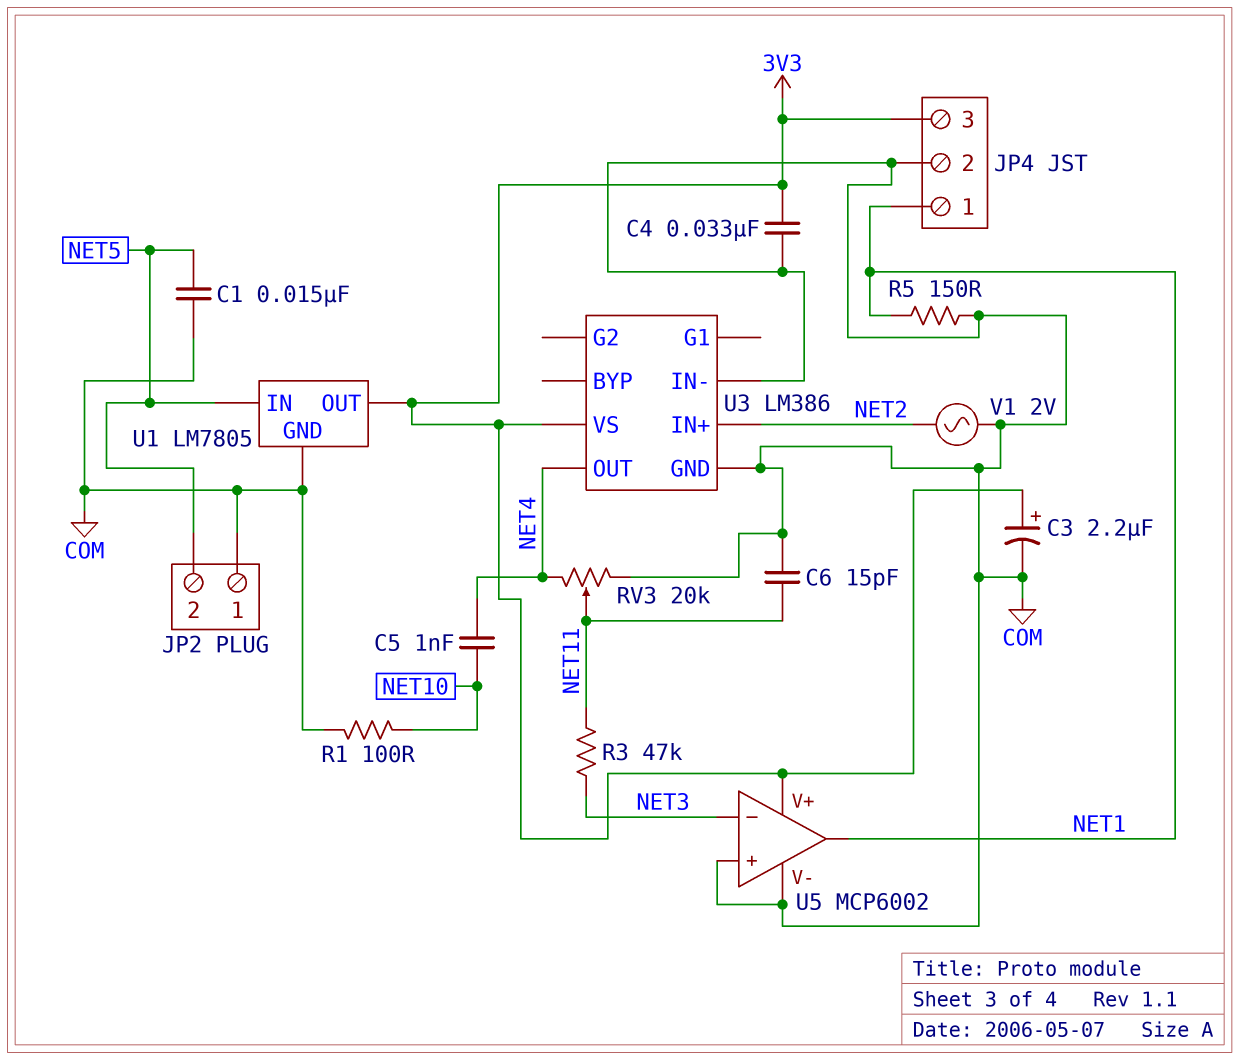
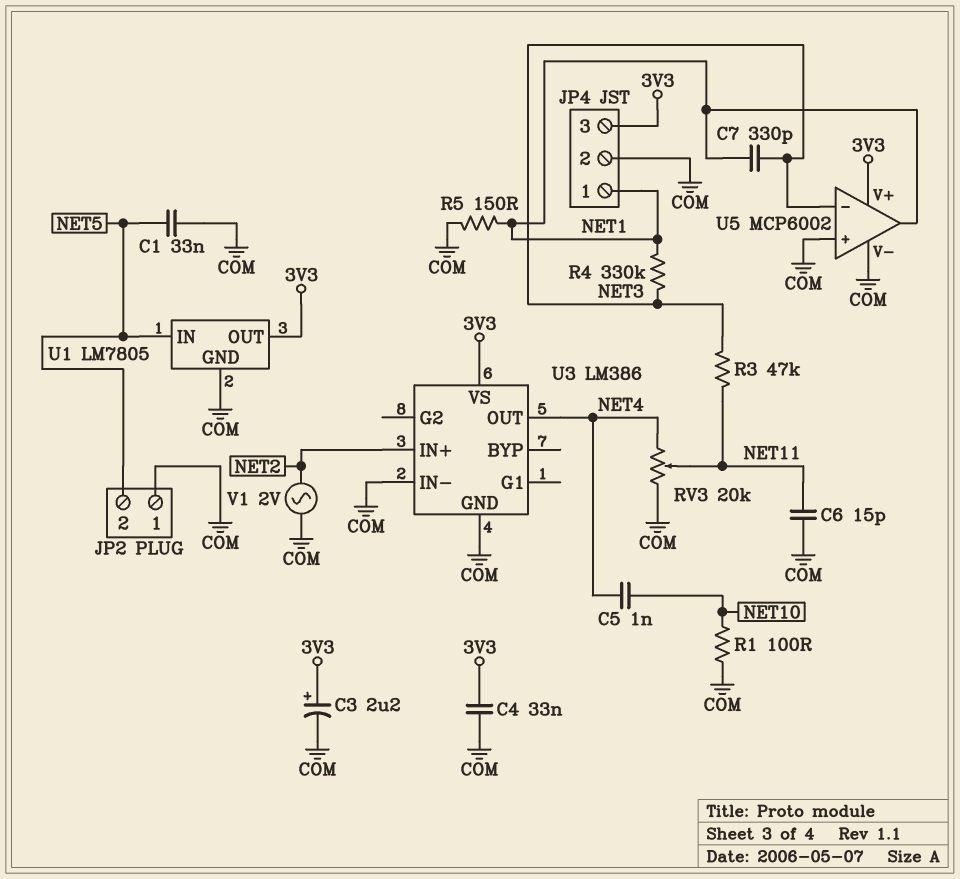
C1: 15nF (COM, NET5) -> 33nF (COM, NET5)
C7: none -> 330pF (NET1, NET3)
R4: none -> 330k (NET1, NET3)

